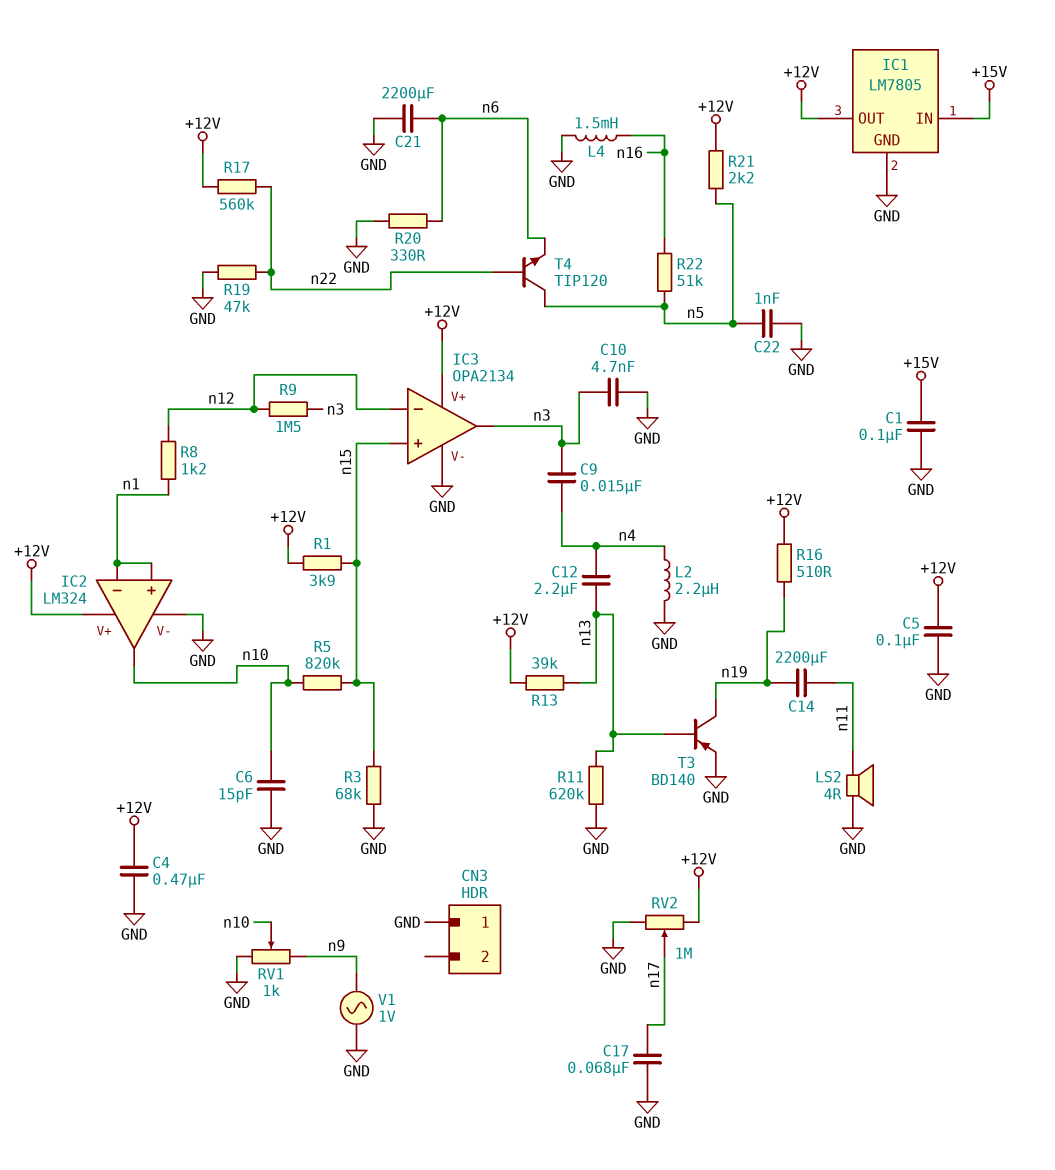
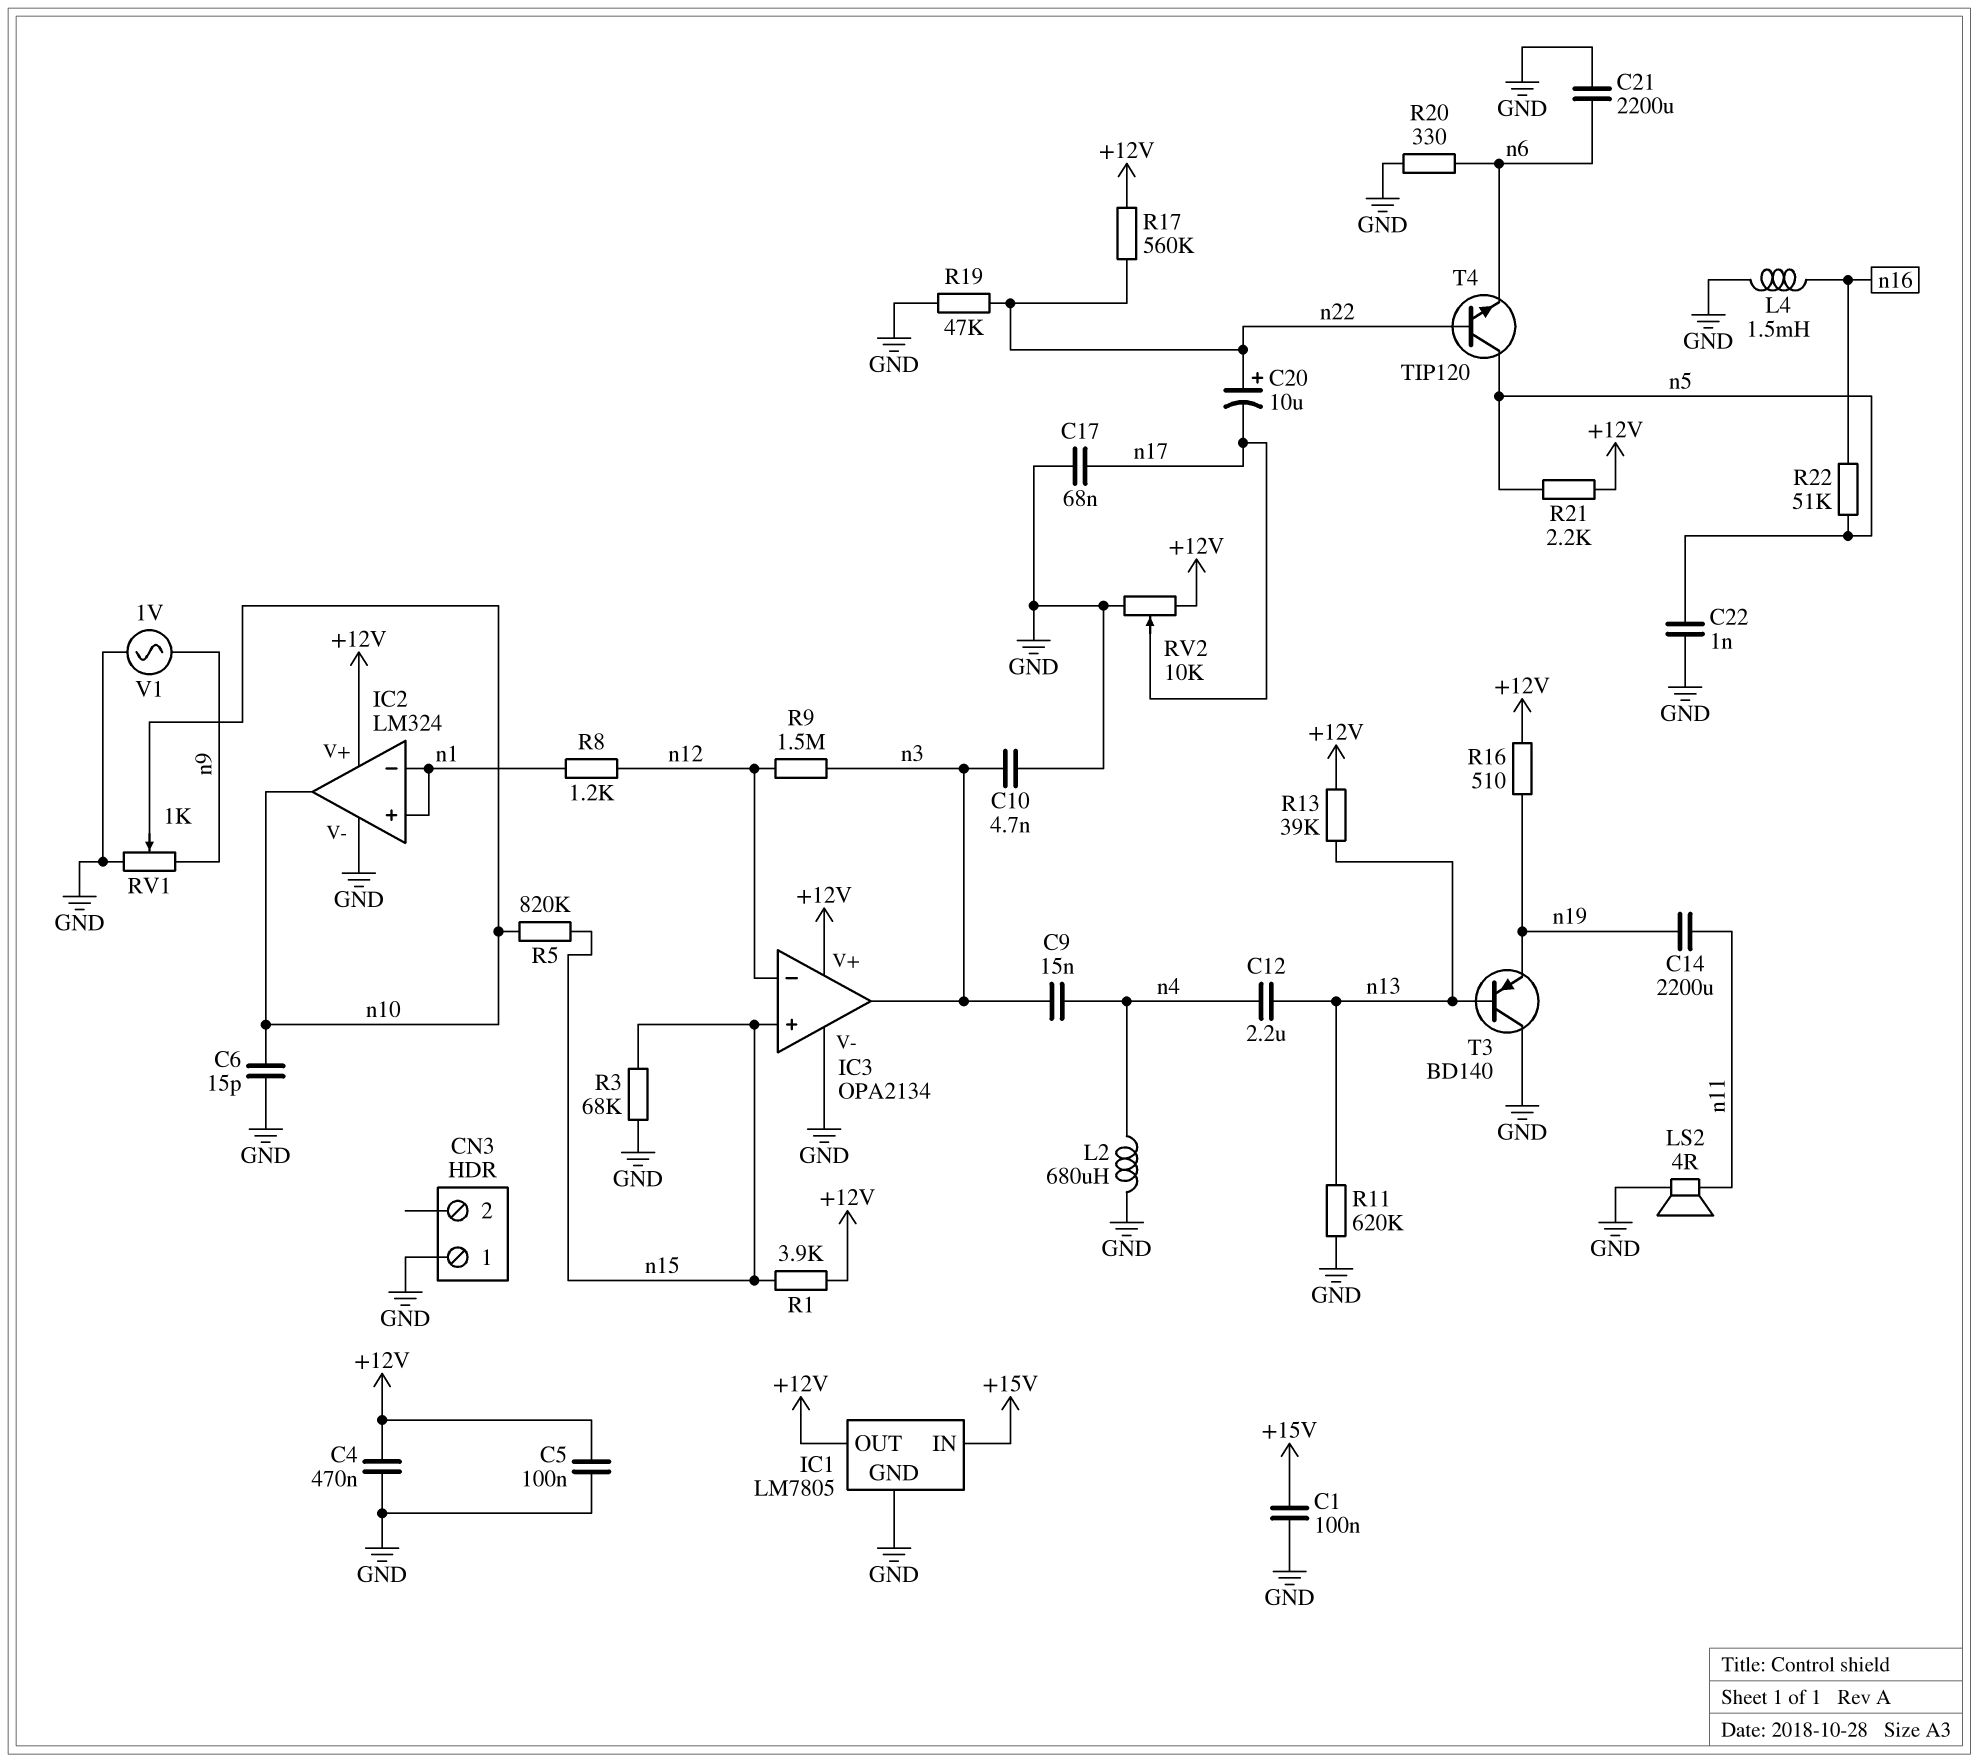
C20: none -> 10uF (plus n22, minus n17)
L2: 2.2uH (GND, n4) -> 680uH (GND, n4)
RV2: 1M (+12V, GND, wiper n17) -> 10k (+12V, GND, wiper n17)
T3: PNP BD140 (B n13, C n19, E GND) -> PNP BD140 (B n13, C GND, E n19)

